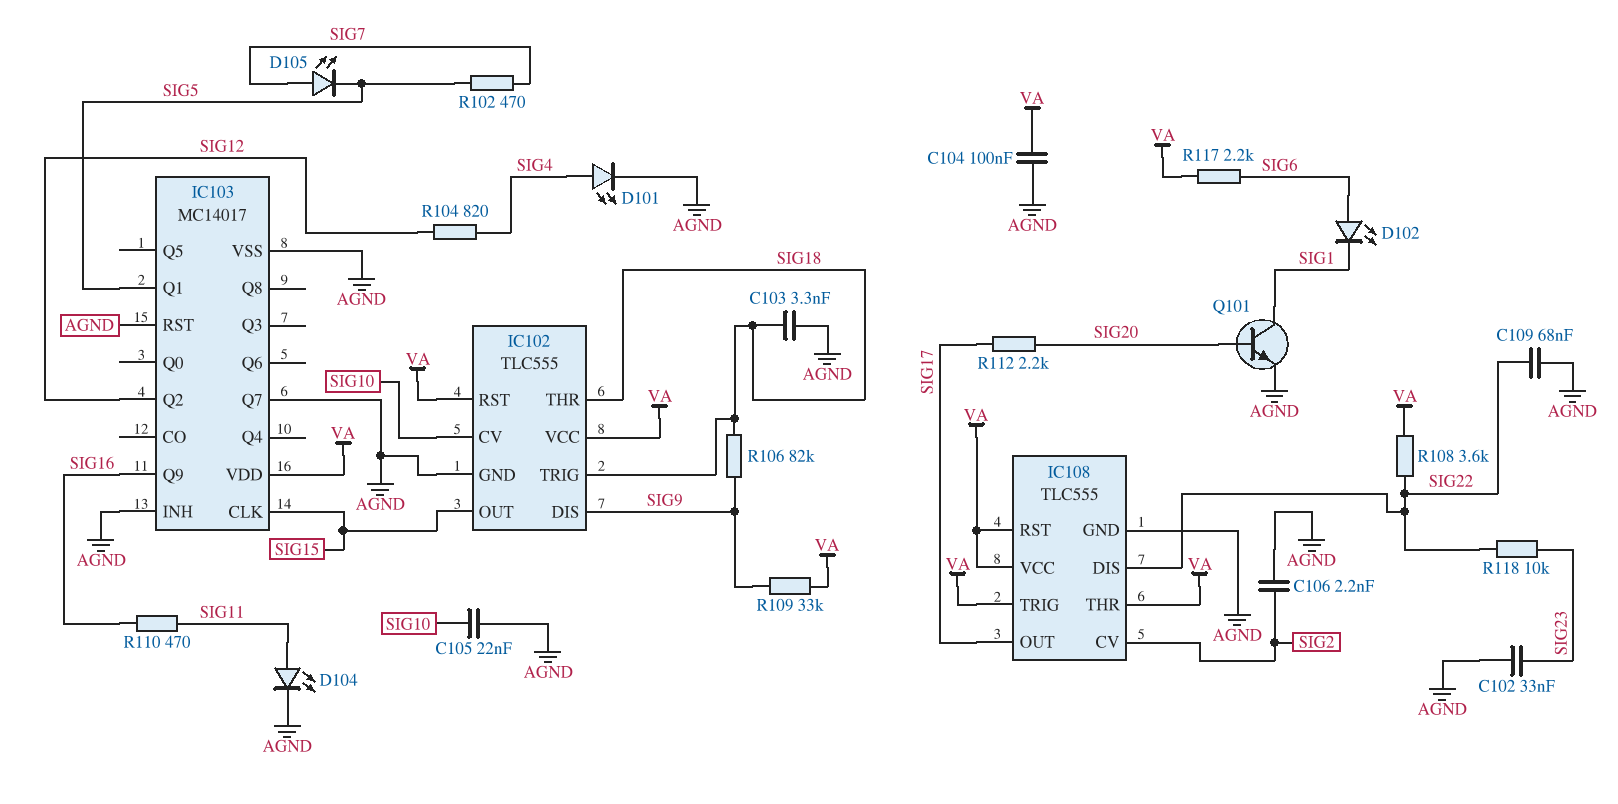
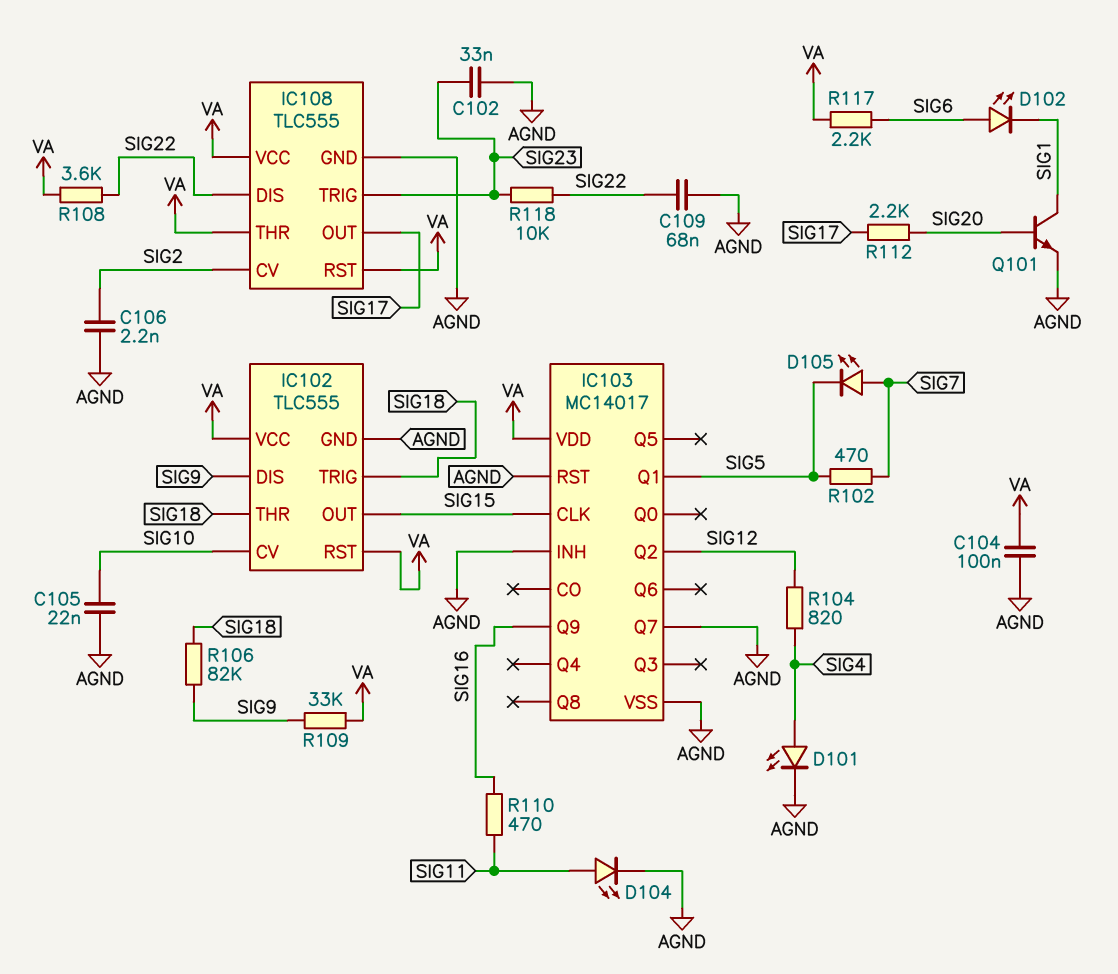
C103: 3.3nF (AGND, SIG18) -> none
IC108 pin TRIG: VA -> SIG23

